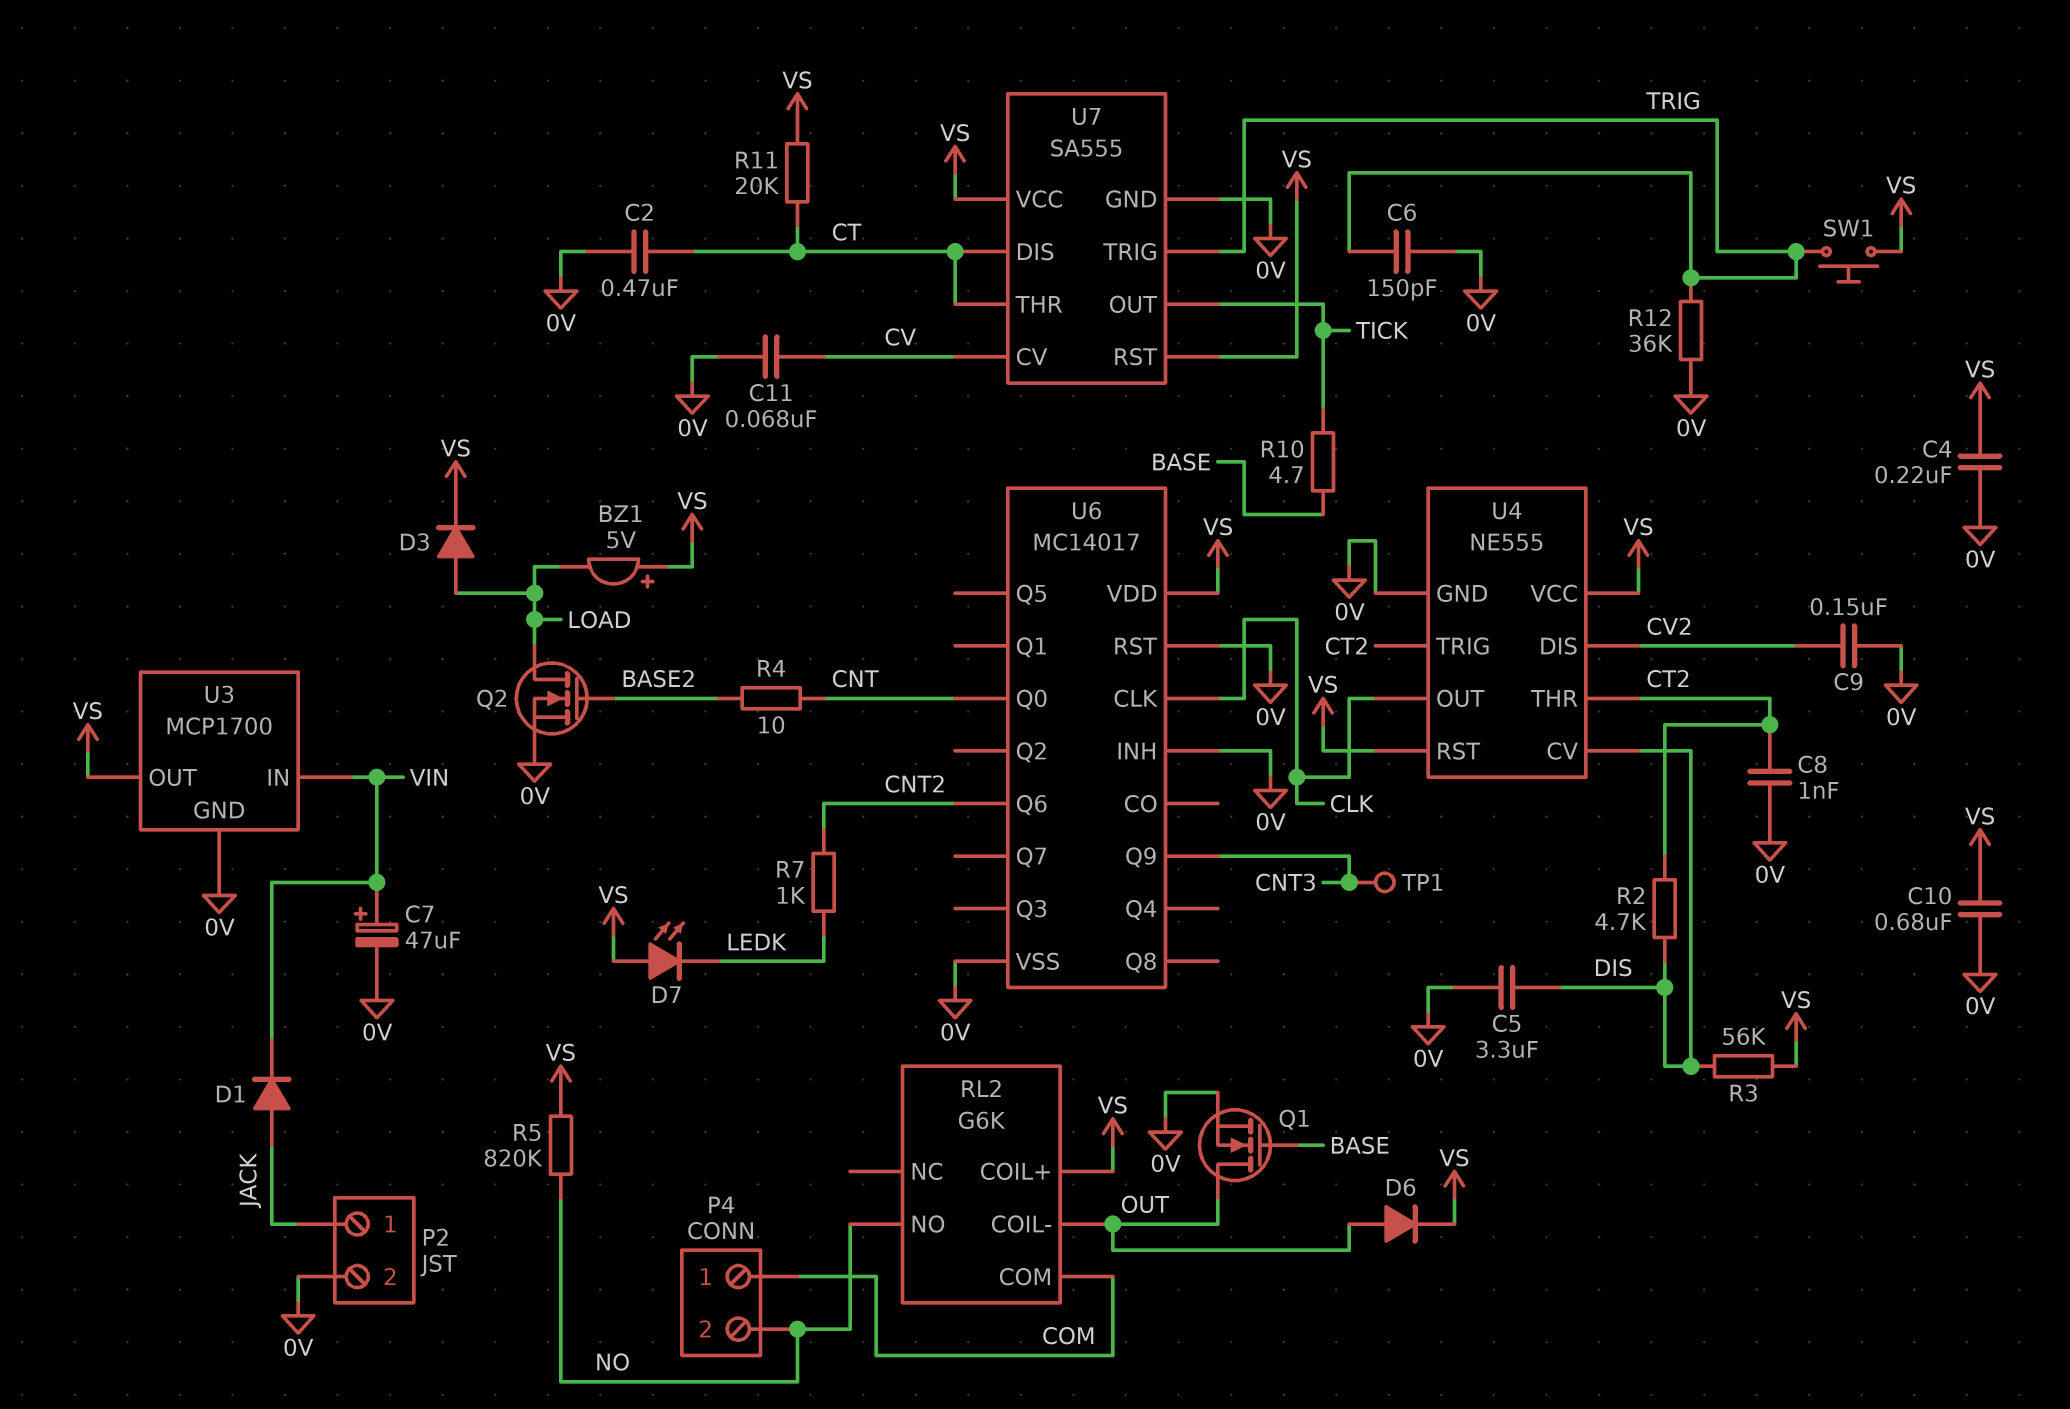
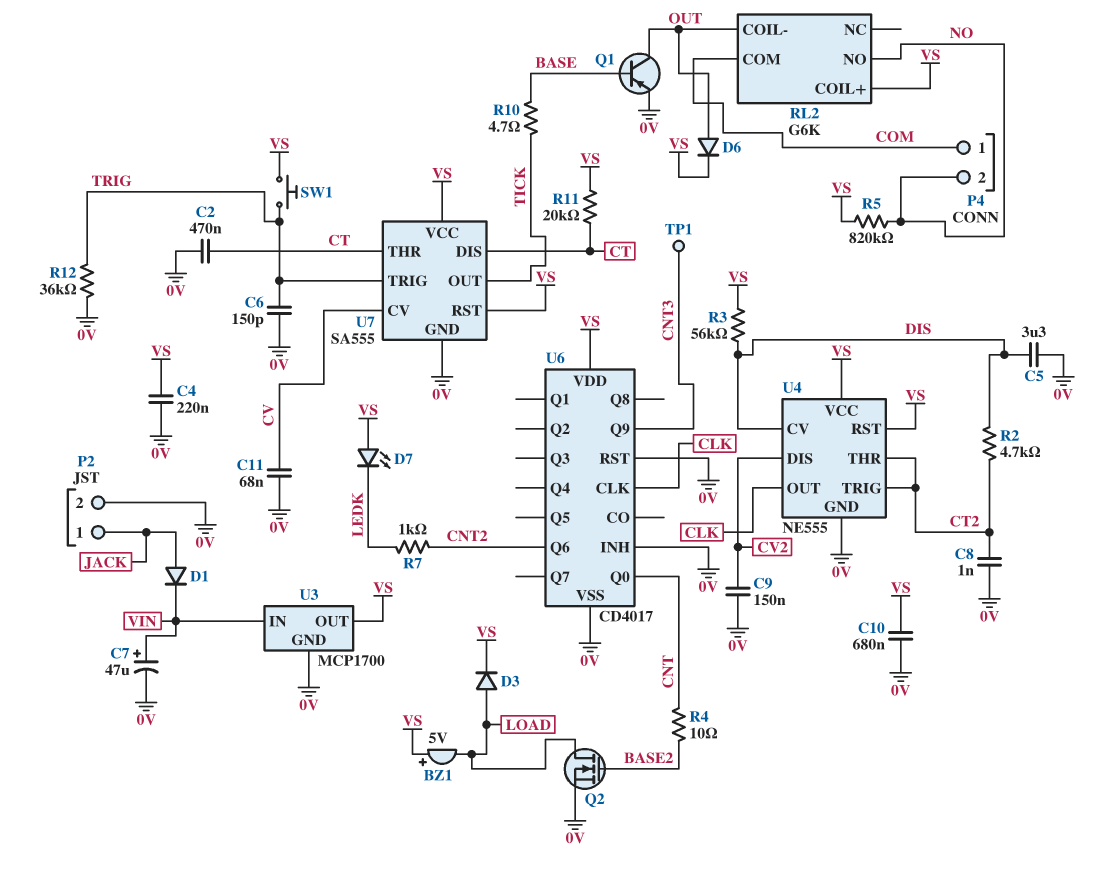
Q1: NMOS (G BASE, D OUT, S 0V) -> PNP (B BASE, C OUT, E 0V)
U6: MC14017 -> CD4017

